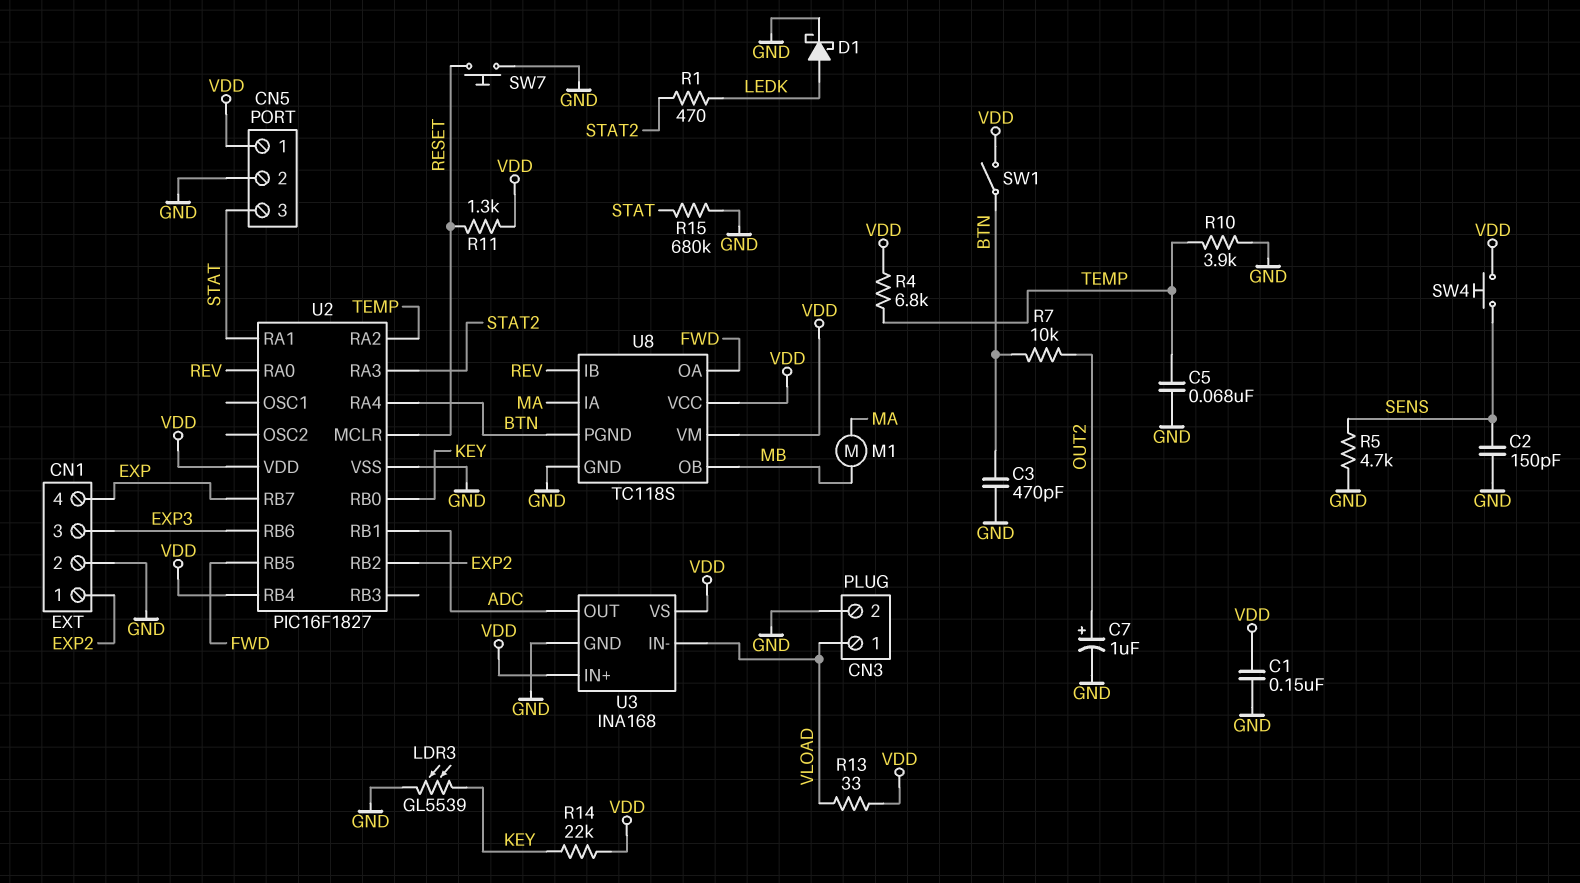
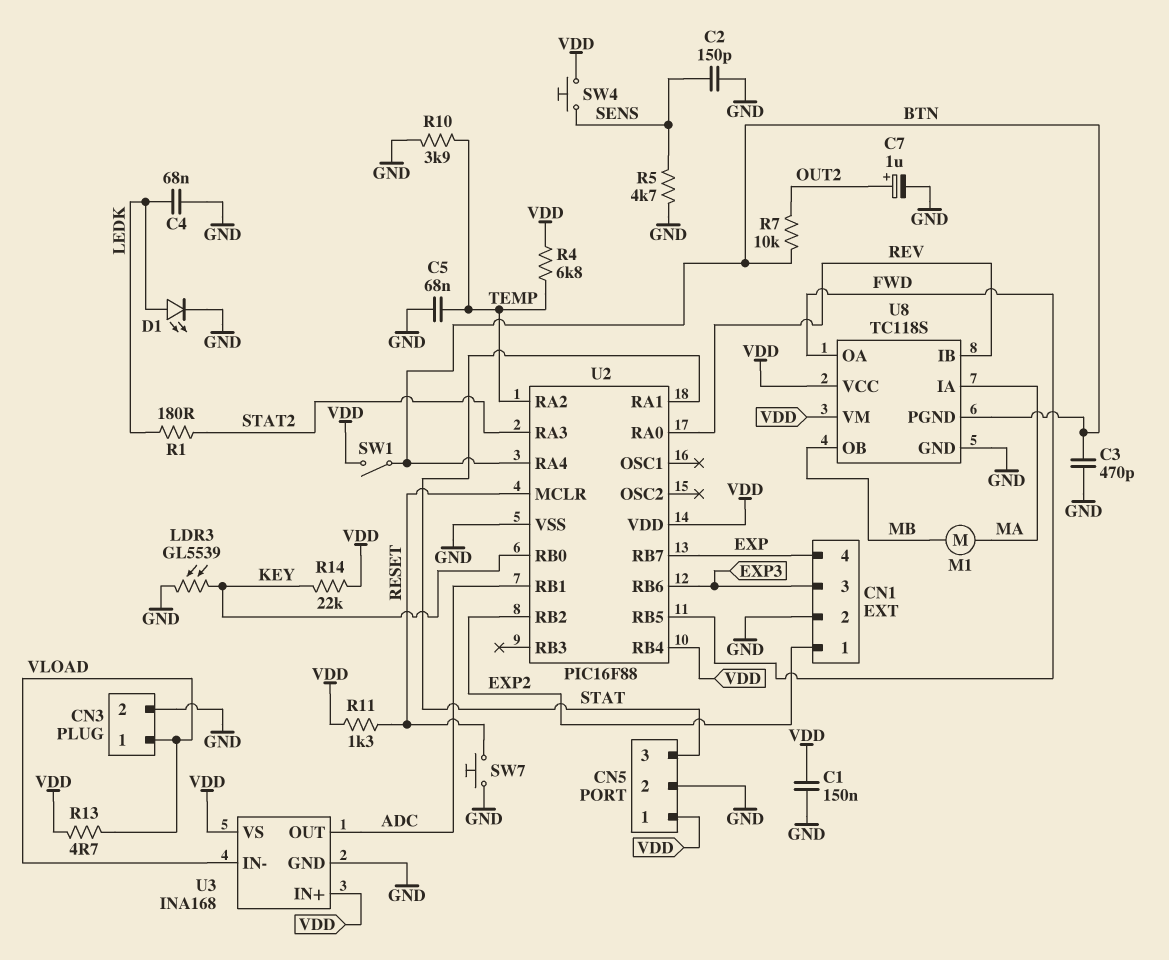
C4: none -> 68nF (GND, LEDK)
D1: schottky (A LEDK, K GND) -> LED (A LEDK, K GND)
R1: 470 (LEDK, STAT2) -> 180 (LEDK, STAT2)
R13: 33 (VDD, VLOAD) -> 4.7 (VDD, VLOAD)
R15: 680k (GND, STAT) -> none
U2: PIC16F1827 -> PIC16F88

